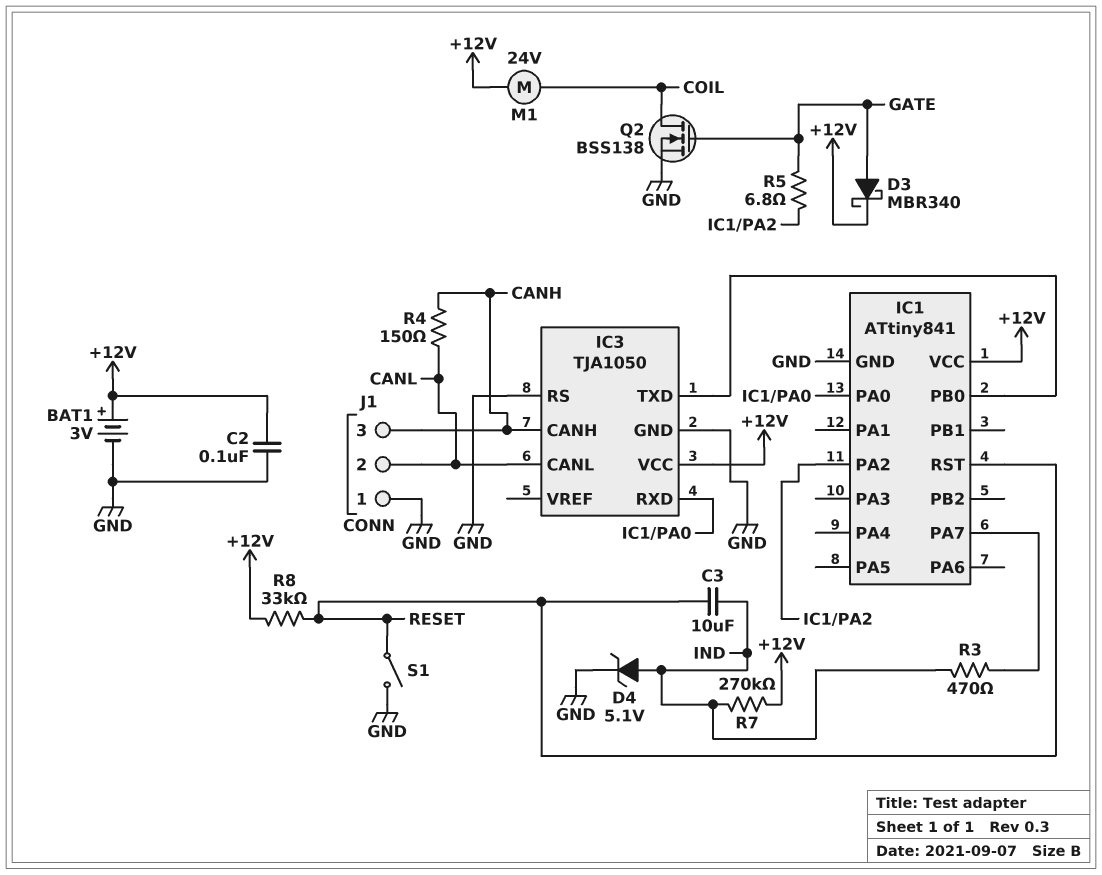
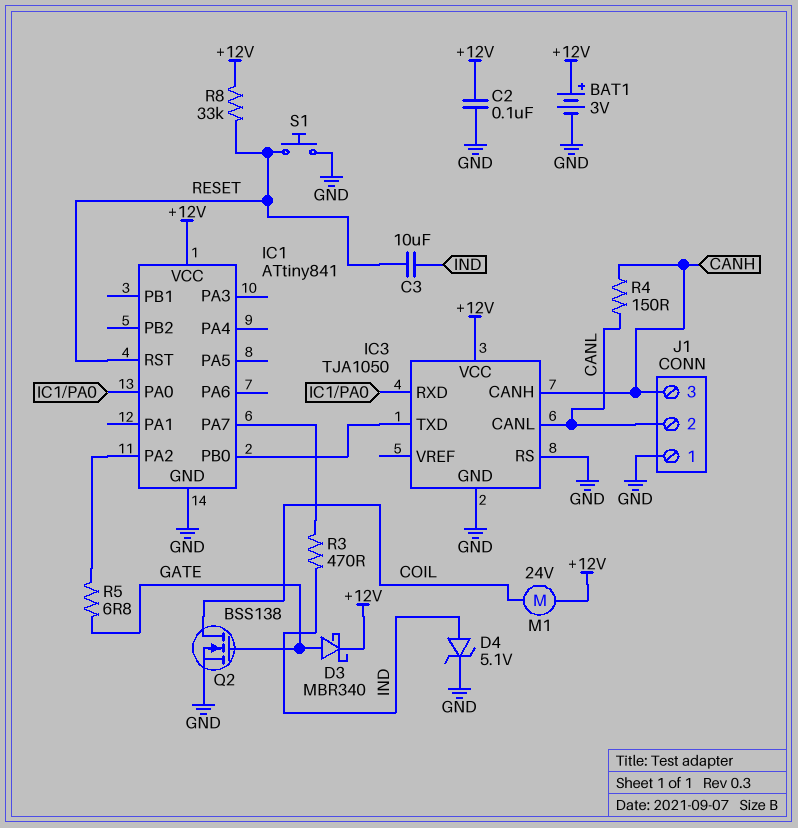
R7: 270k (+12V, IND) -> none
S1: switch (GND, RESET) -> button (GND, RESET)

